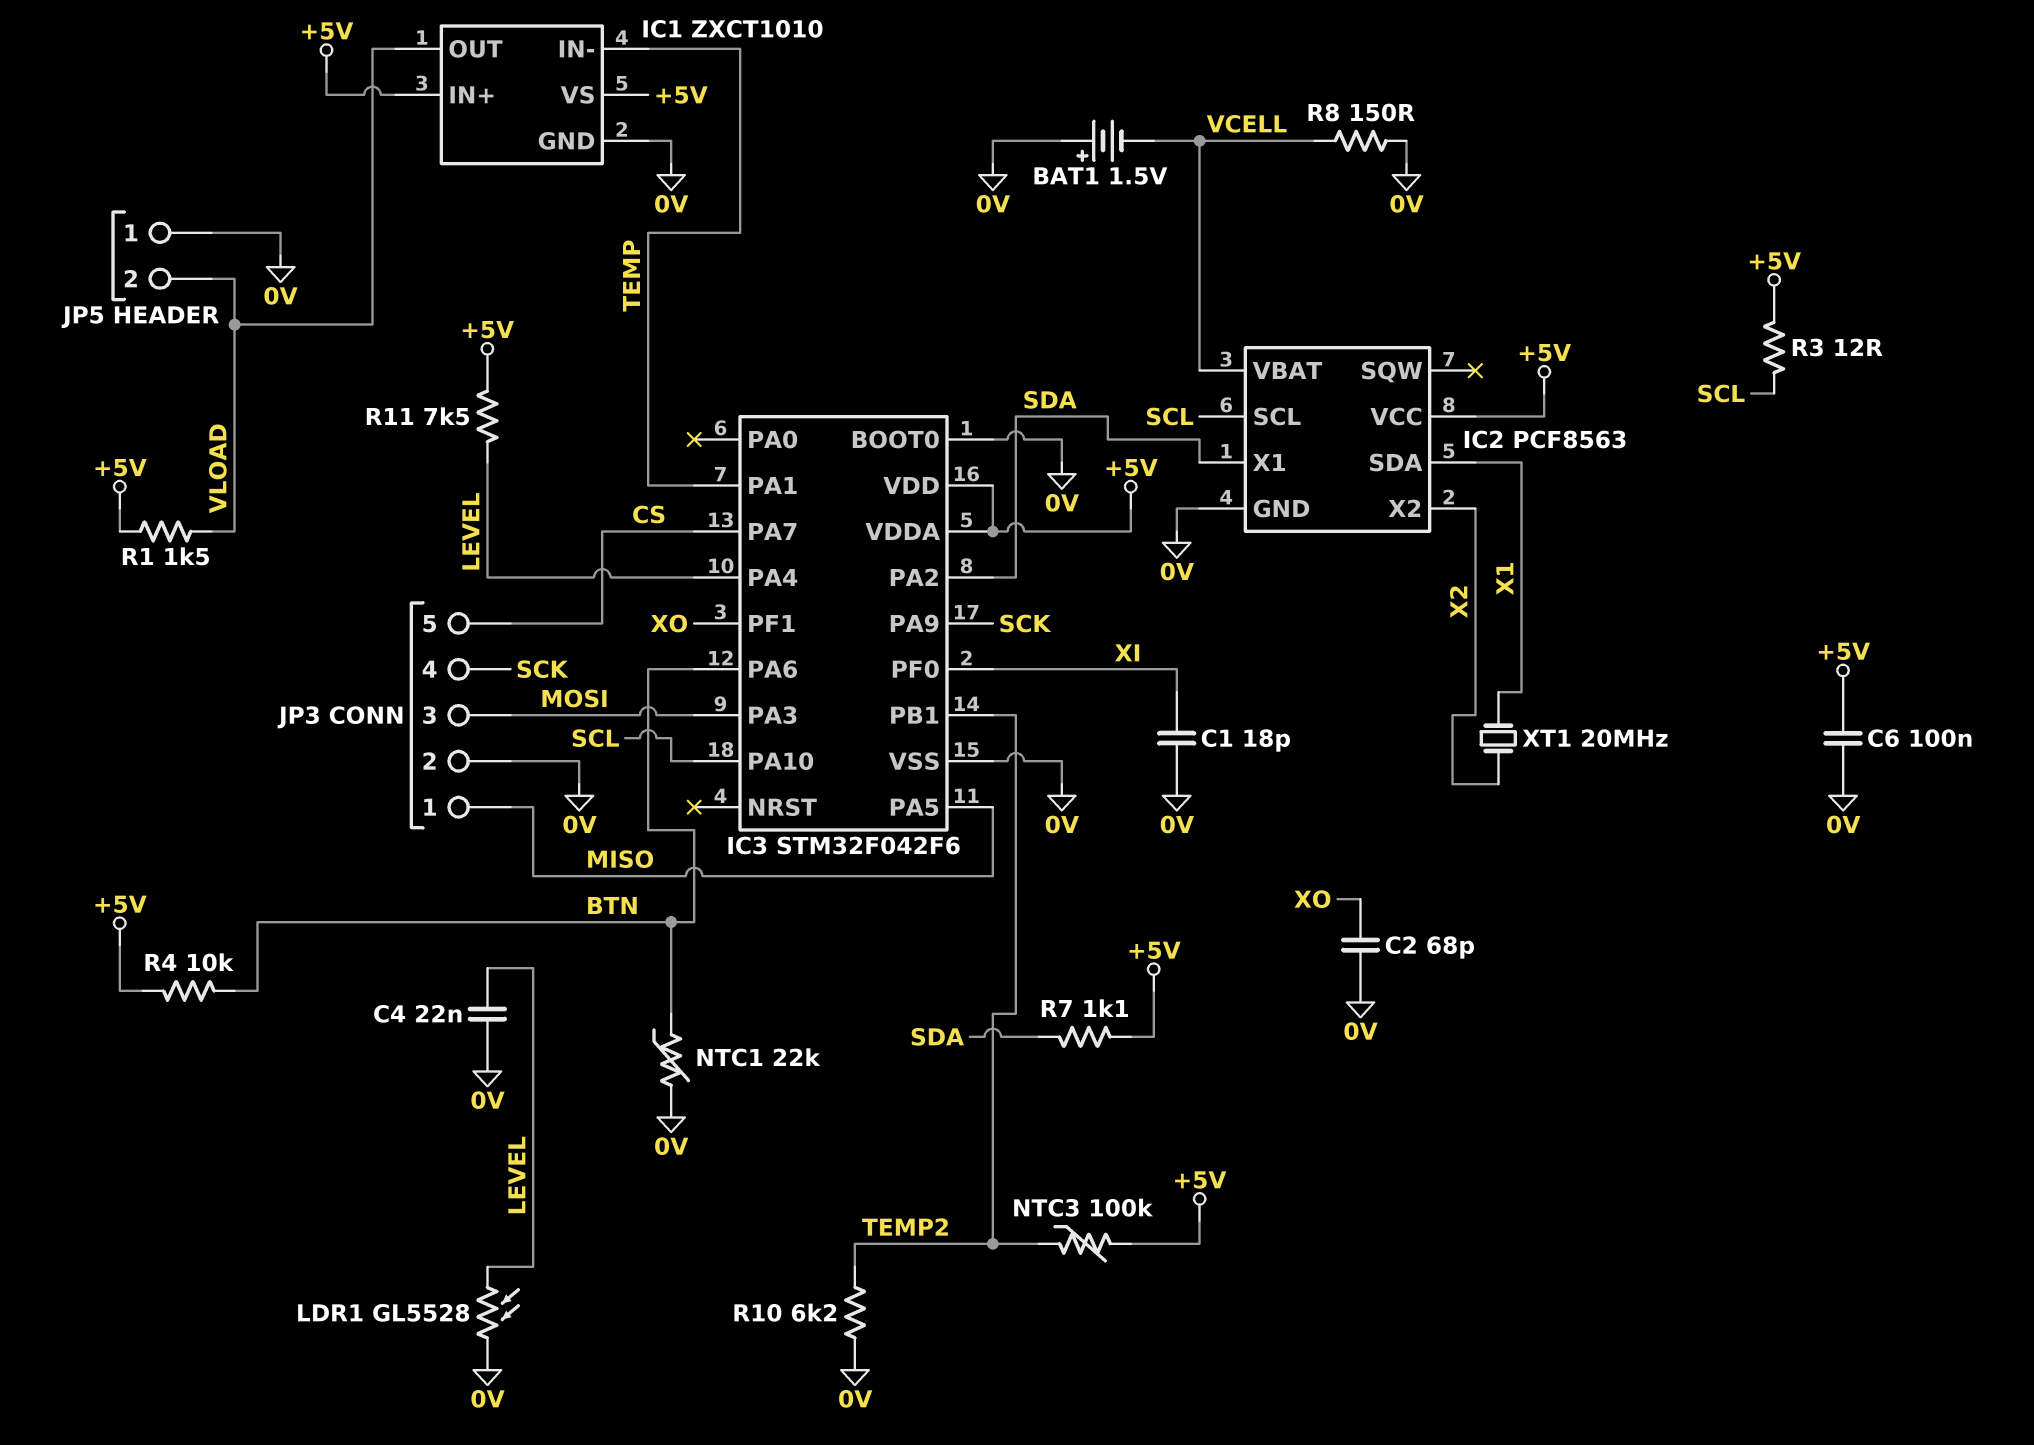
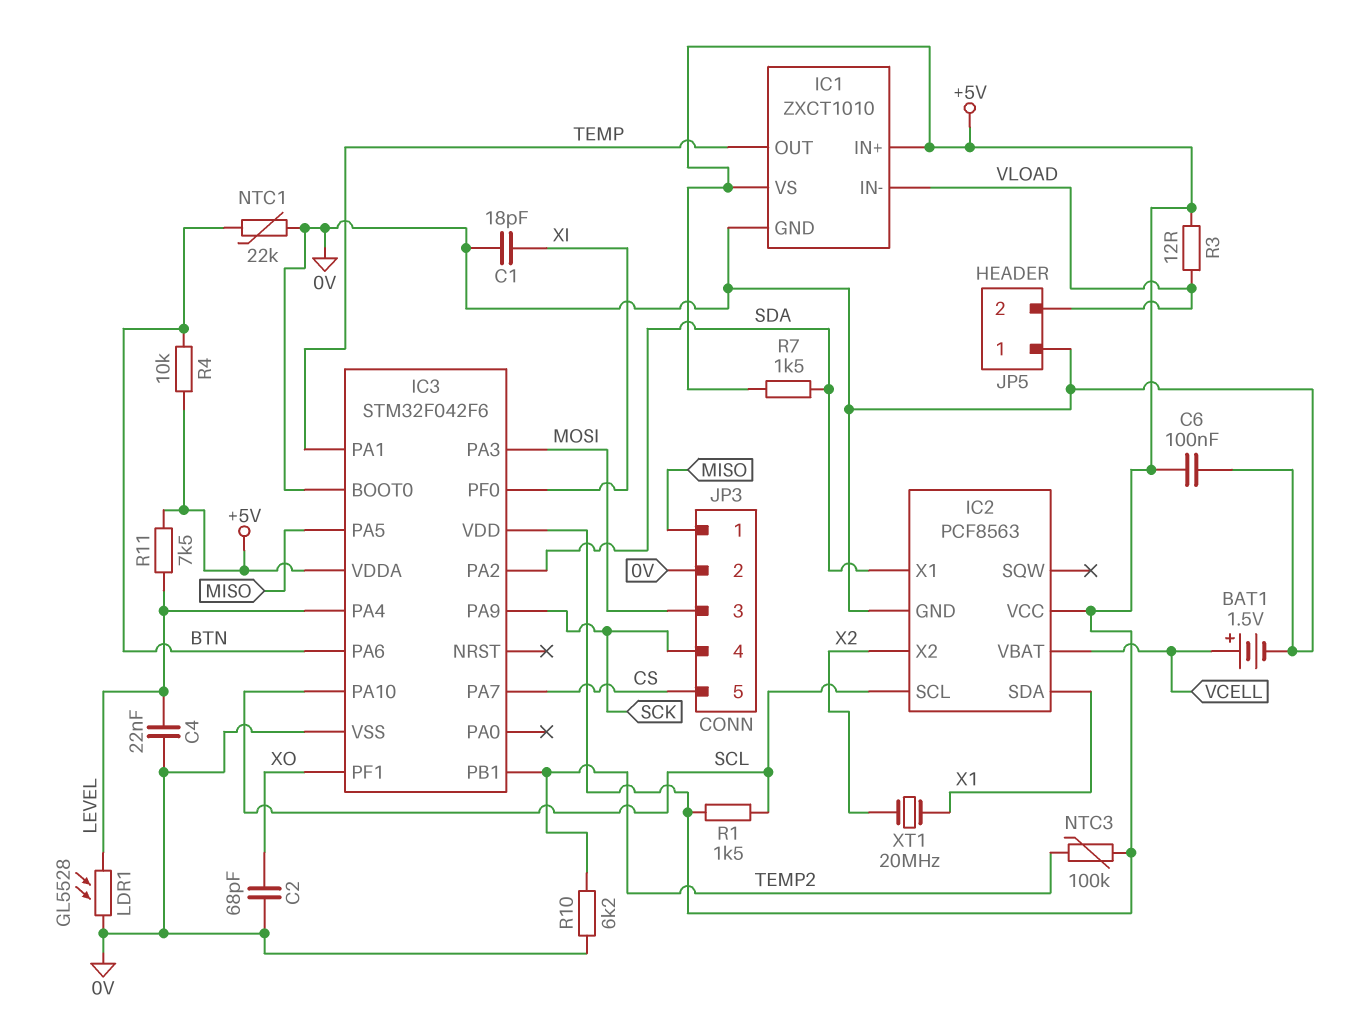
BAT1: 1.5V (plus 0V, minus VCELL) -> 1.5V (plus VCELL, minus 0V)
IC1 pin IN-: TEMP -> VLOAD
IC1 pin OUT: VLOAD -> TEMP
R1: 1.5k (+5V, VLOAD) -> 1.5k (+5V, SCL)
R3: 12 (+5V, SCL) -> 12 (+5V, VLOAD)
R7: 1.1k (+5V, SDA) -> 1.5k (+5V, SDA)
R8: 150 (0V, VCELL) -> none

